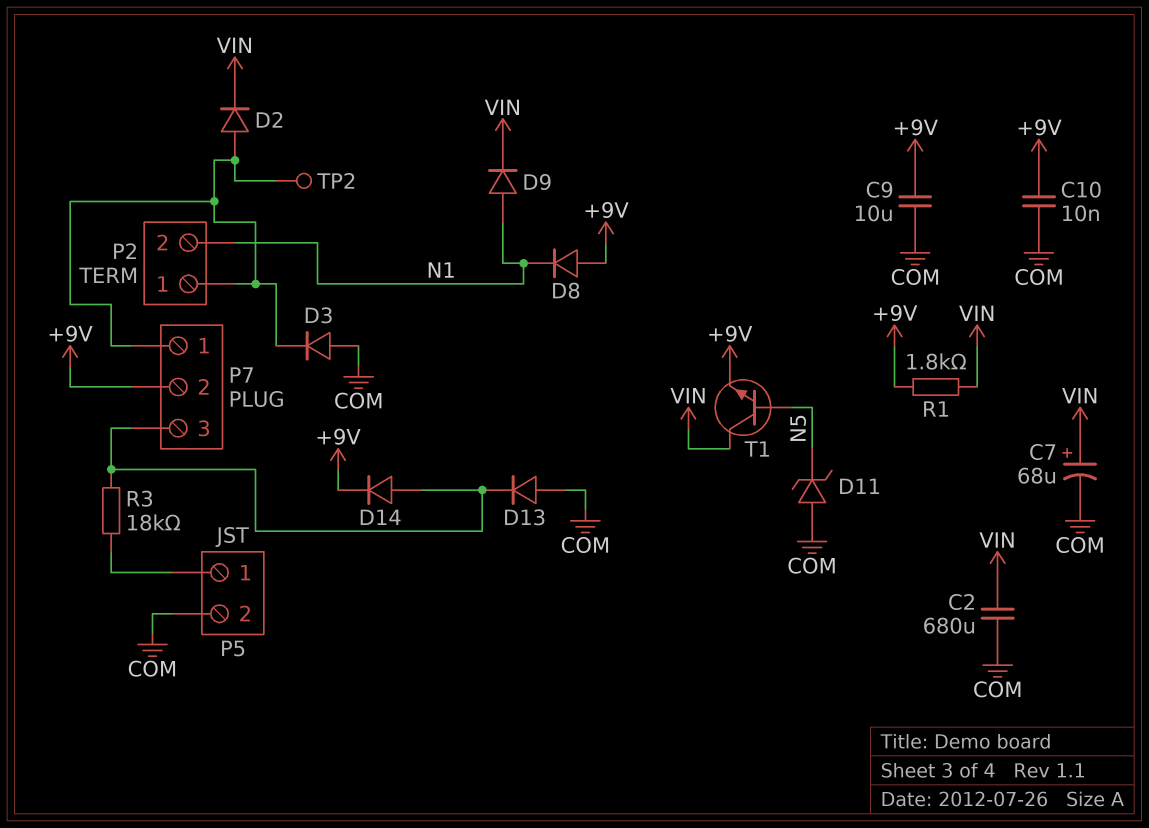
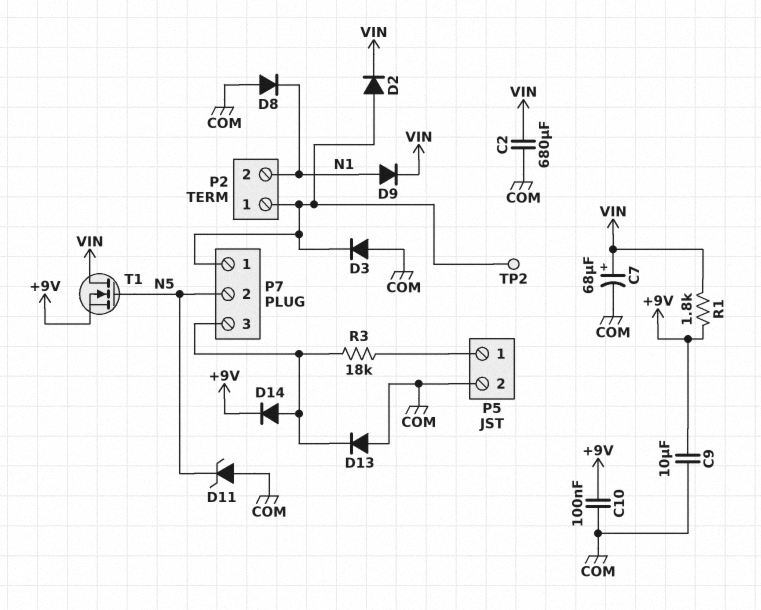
C10: 10nF (+9V, COM) -> 100nF (+9V, COM)
D8: diode (A +9V, K N1) -> diode (A COM, K N1)
P7 pin 2: +9V -> N5
T1: NPN (B N5, C VIN, E +9V) -> NMOS (G N5, D VIN, S +9V)

